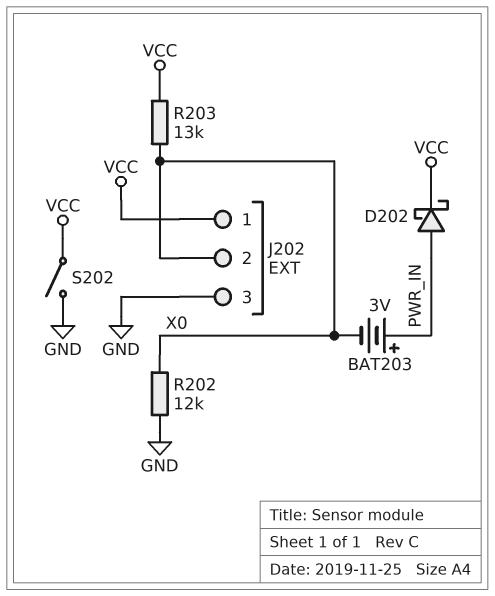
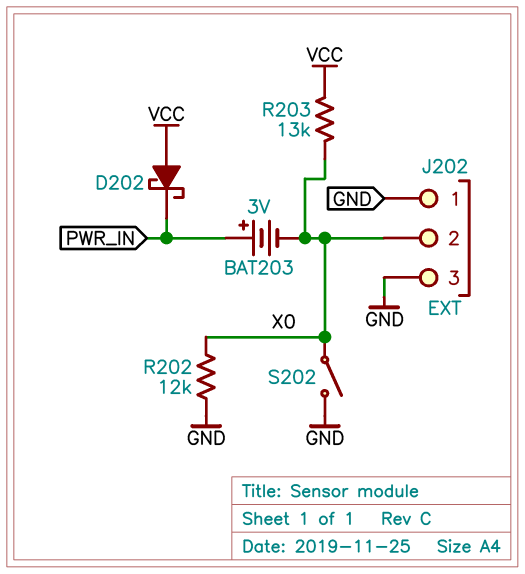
D202: schottky (A PWR_IN, K VCC) -> schottky (A VCC, K PWR_IN)
J202 pin 1: VCC -> GND
S202: switch (GND, VCC) -> switch (GND, X0)

